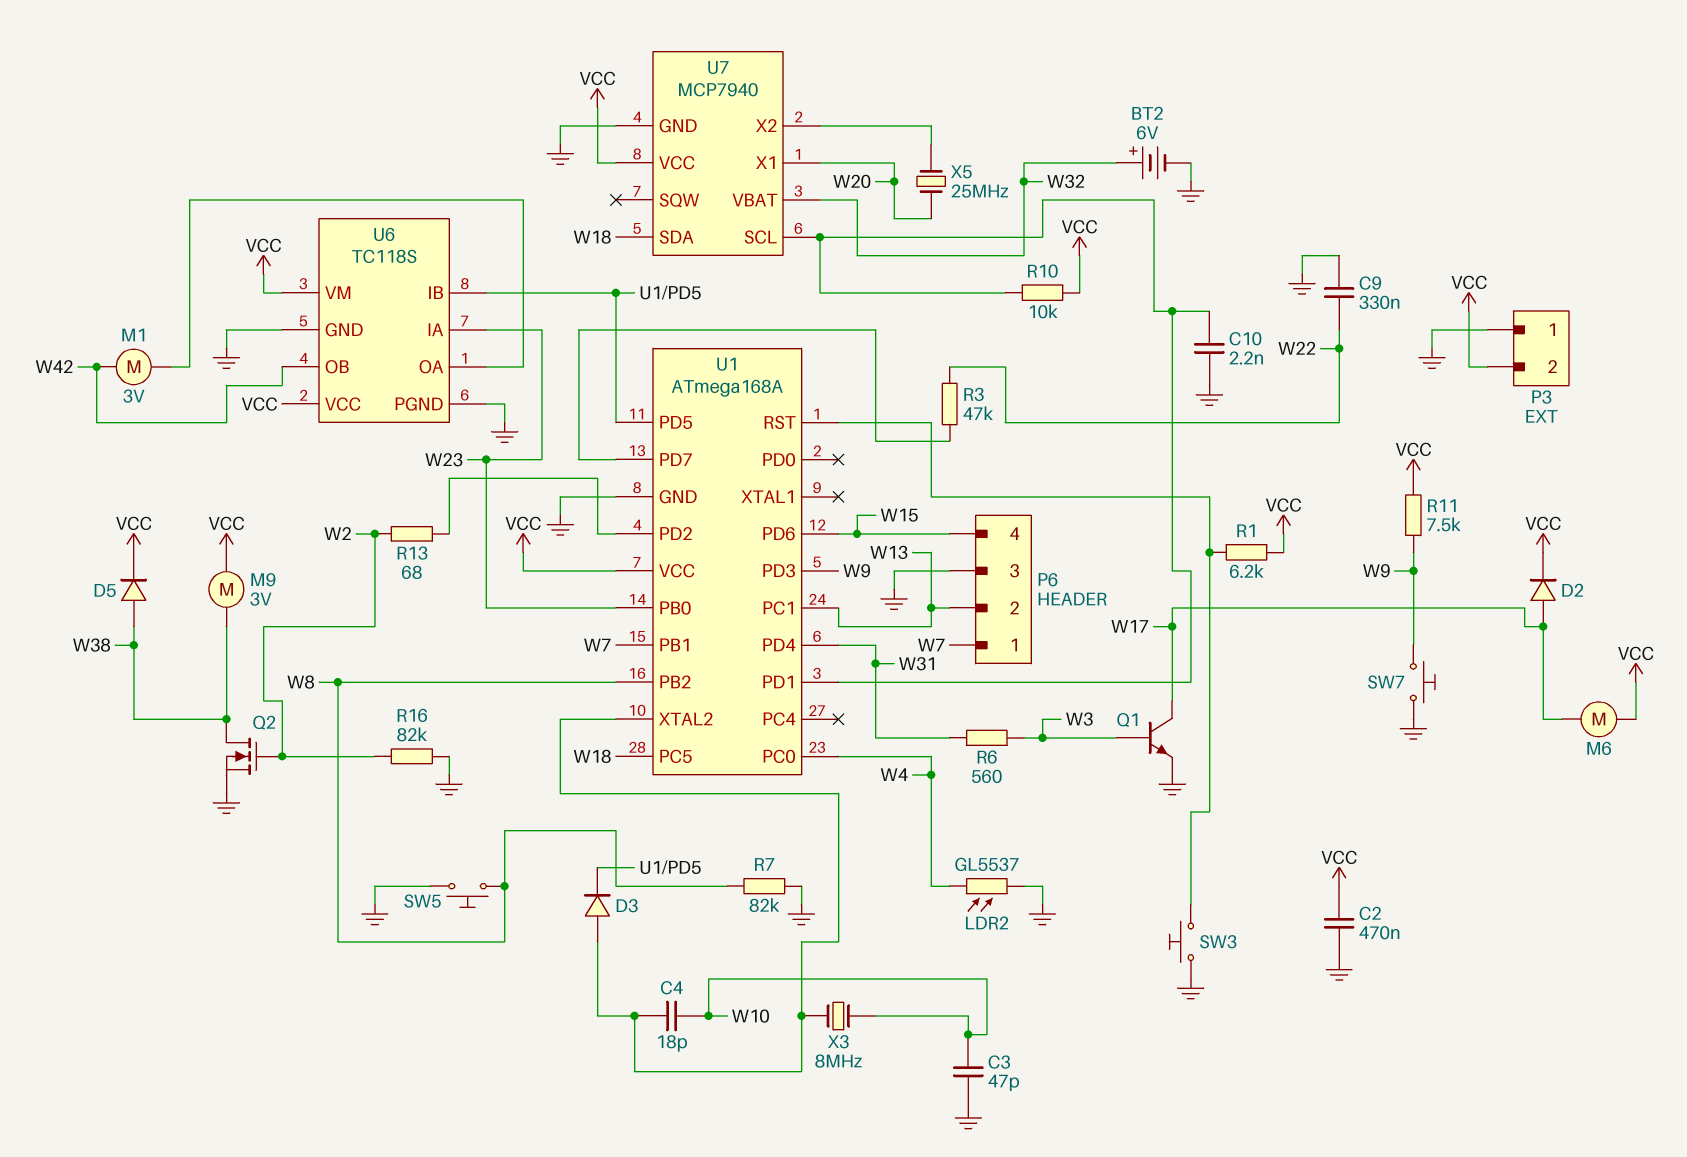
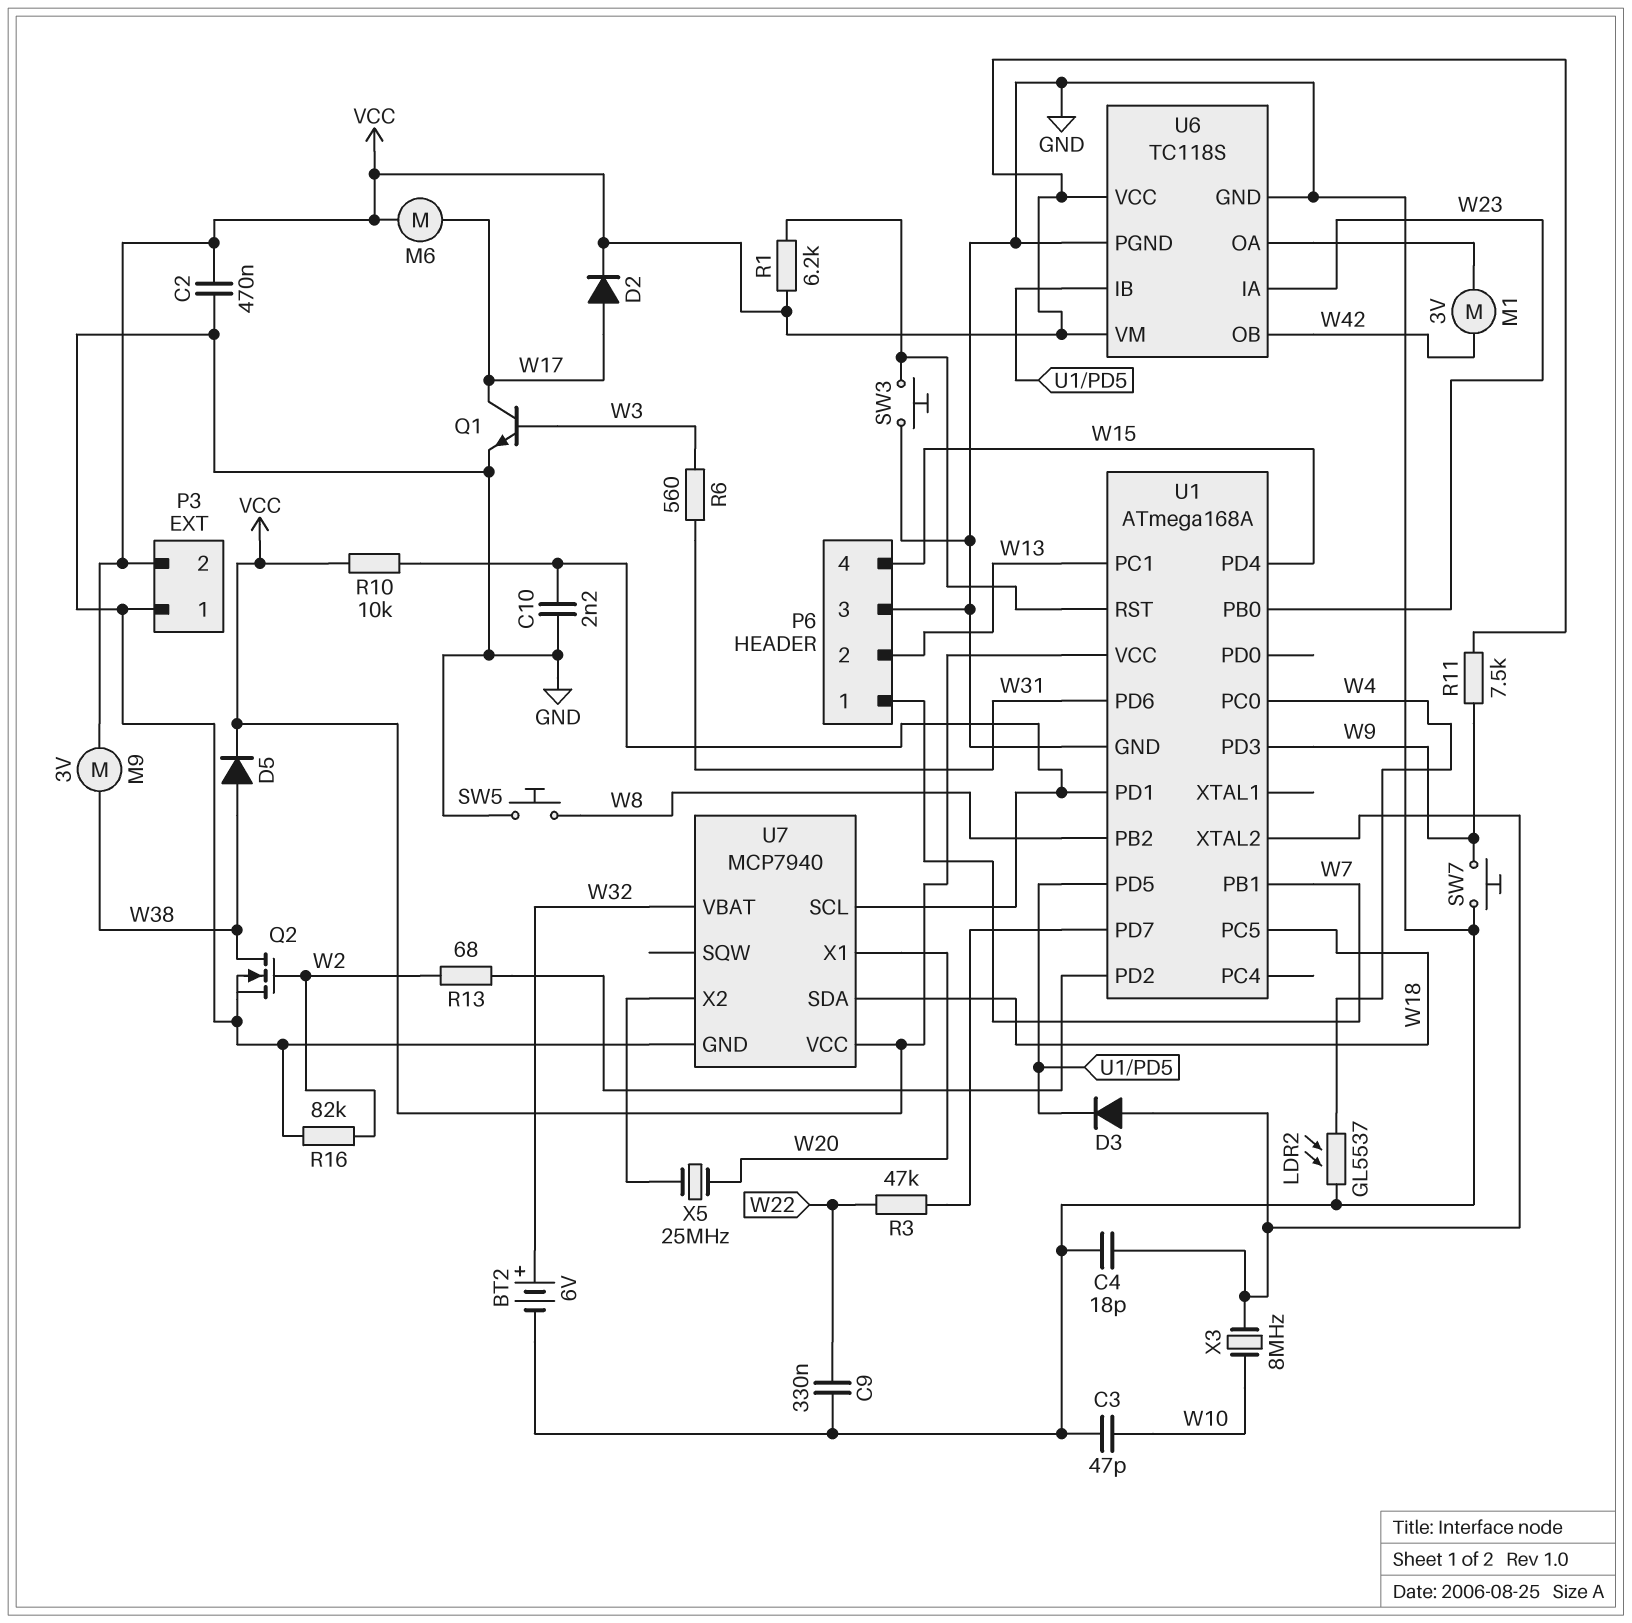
C4: 18pF (U1/XTAL2, W10) -> 18pF (GND, U1/XTAL2)
R7: 82k (GND, W8) -> none
U1 pin PD4: W31 -> W15
U1 pin PD6: W15 -> W31

